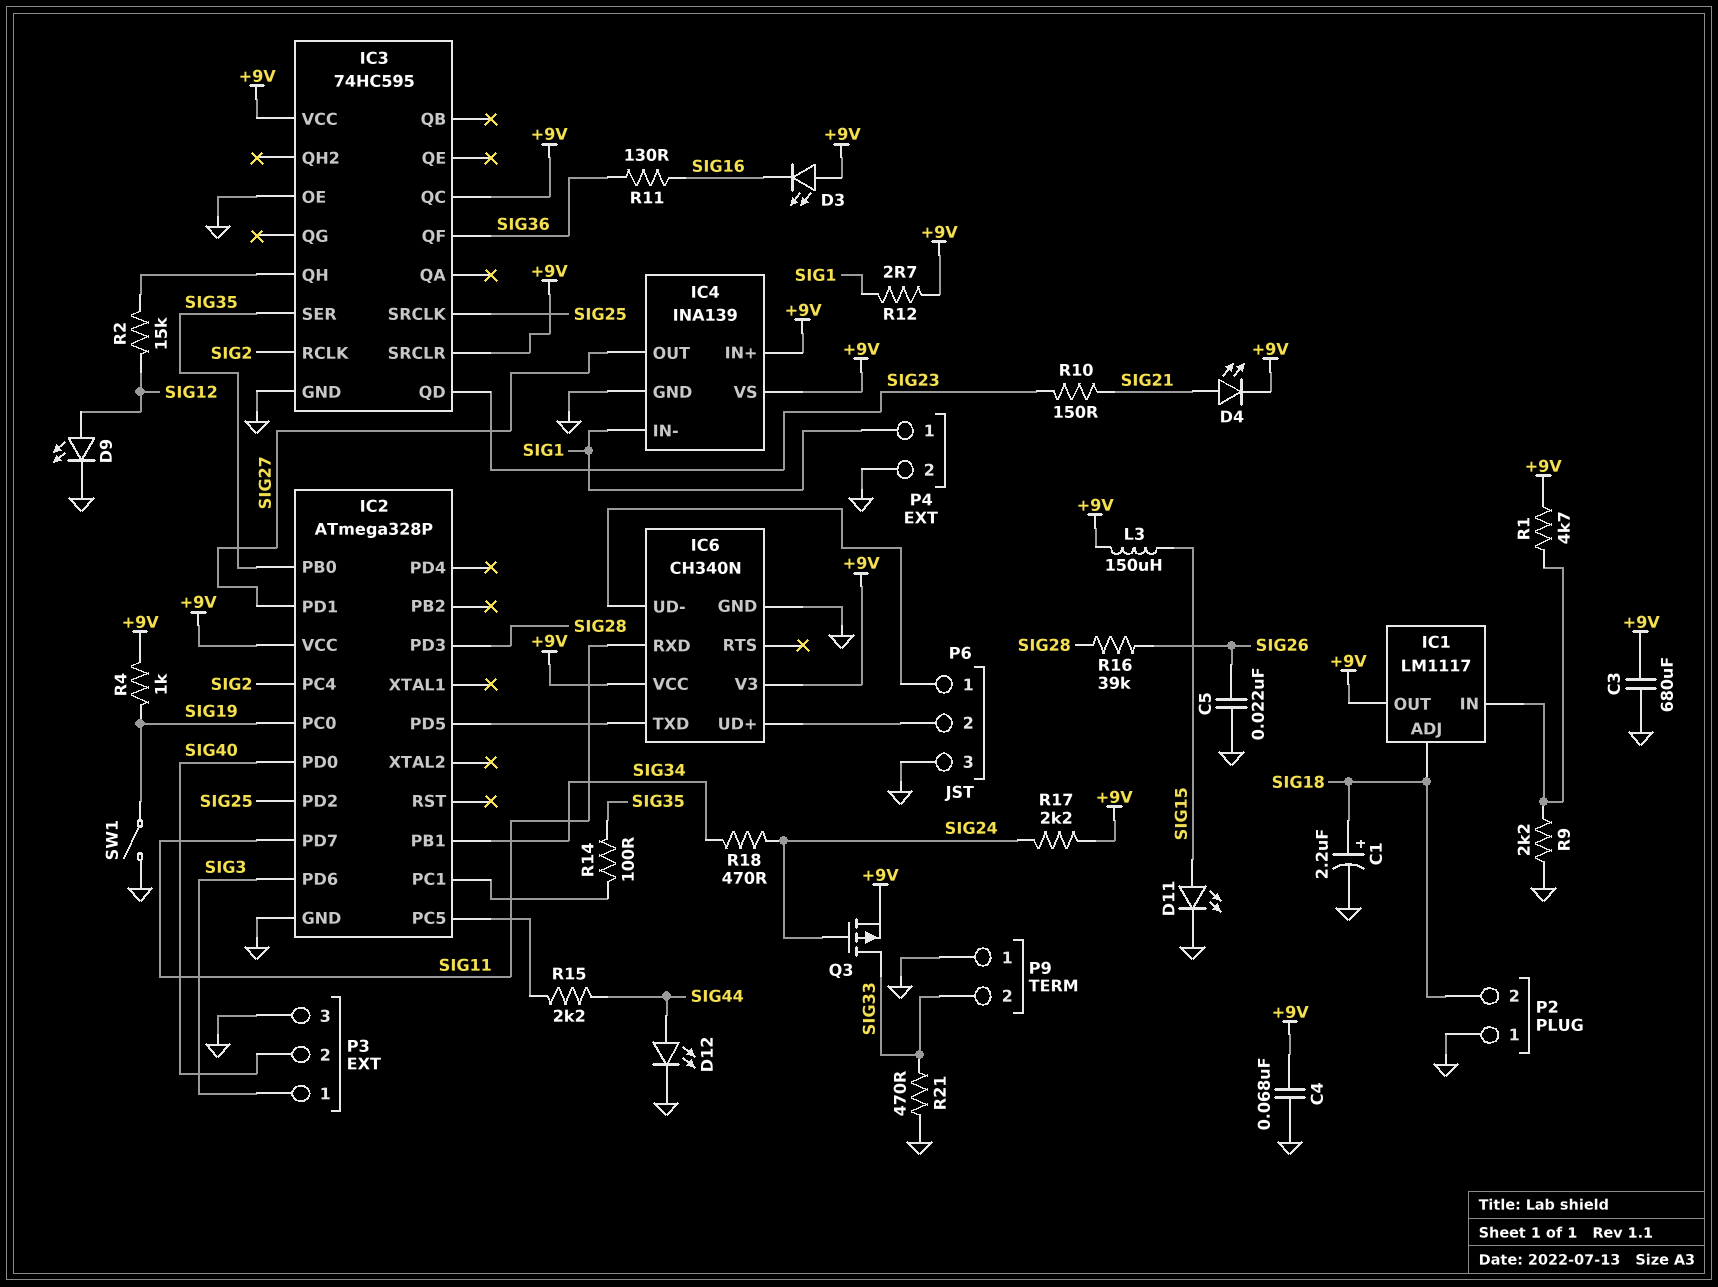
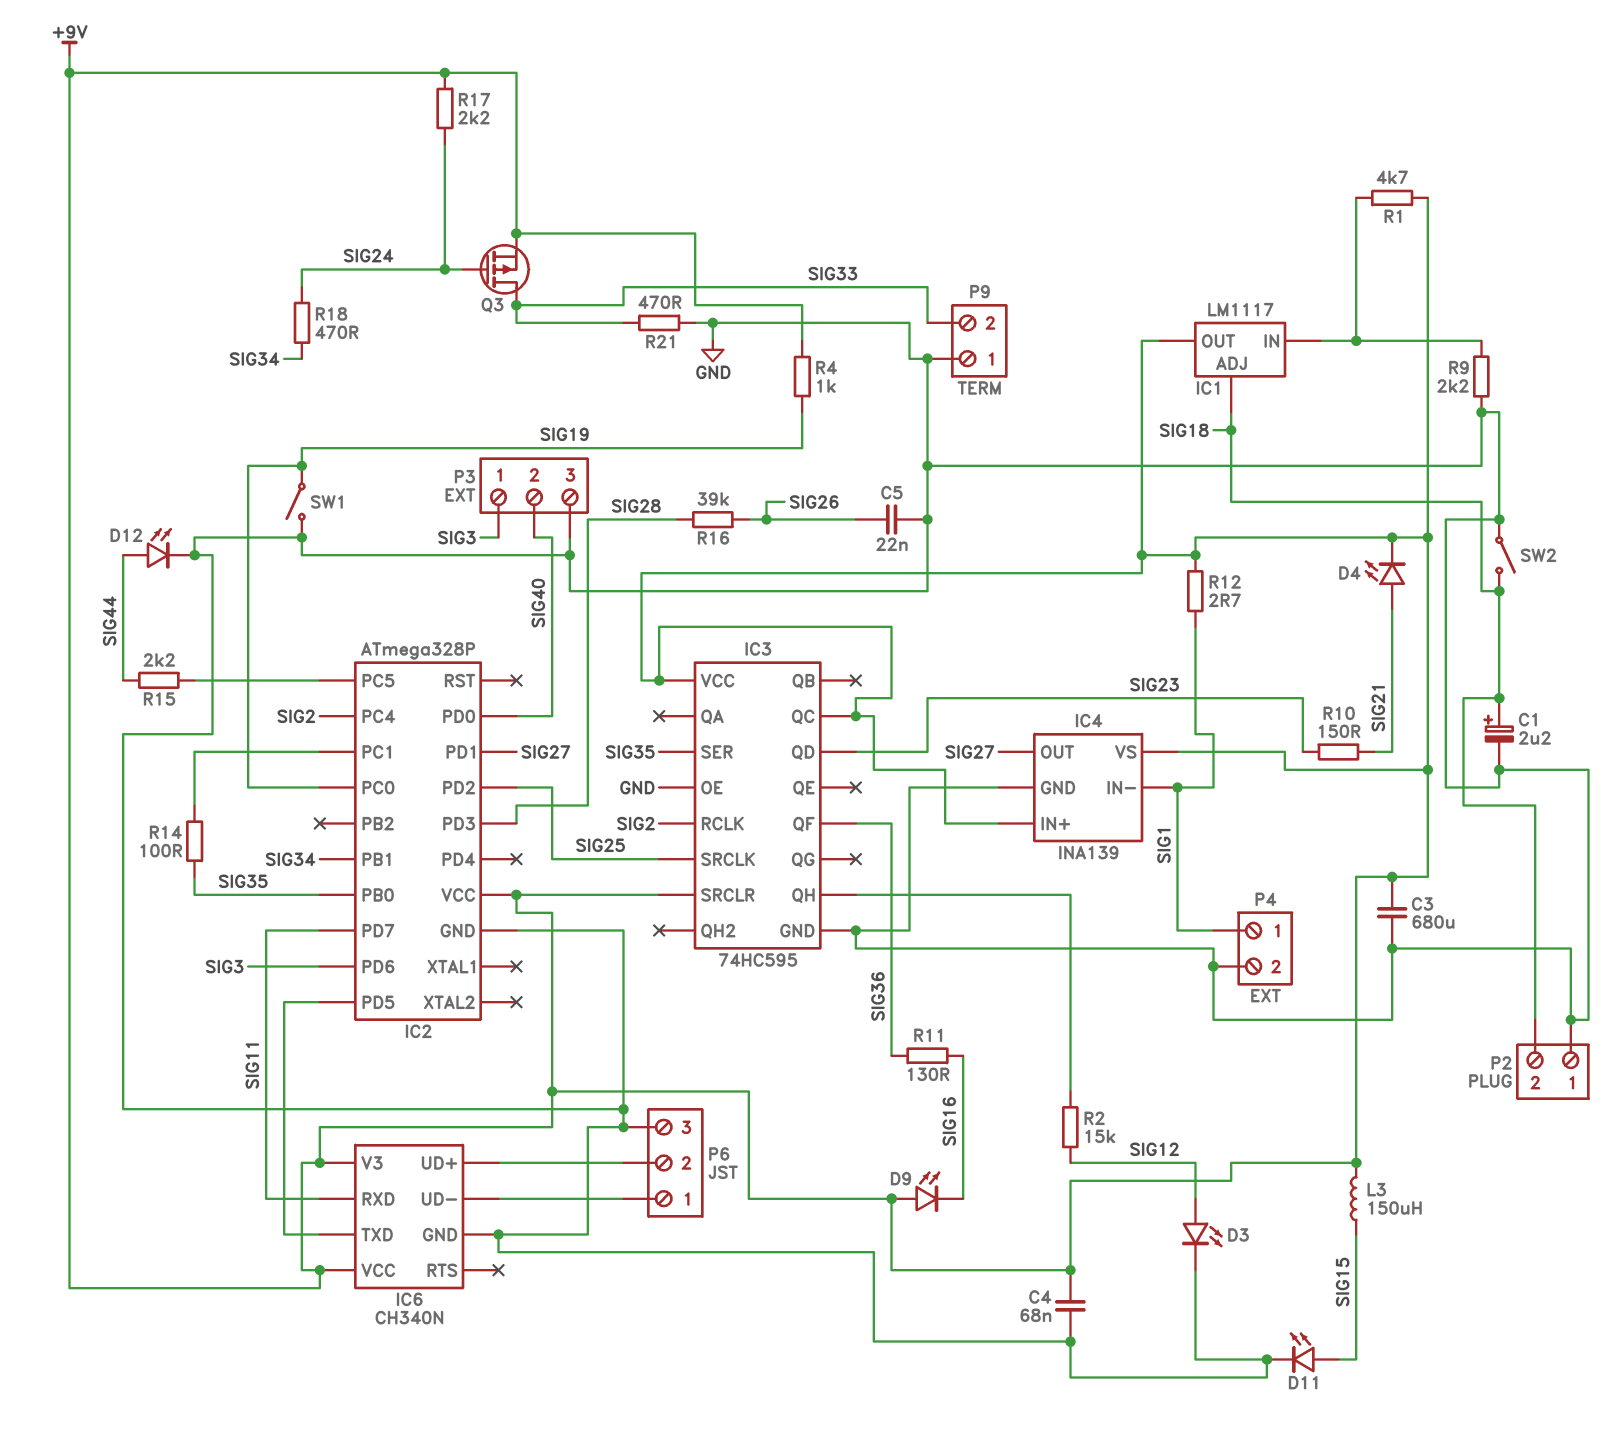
D3: LED (A +9V, K SIG16) -> LED (A SIG12, K GND)
D9: LED (A SIG12, K GND) -> LED (A +9V, K SIG16)
SW2: none -> switch (GND, SIG18)

